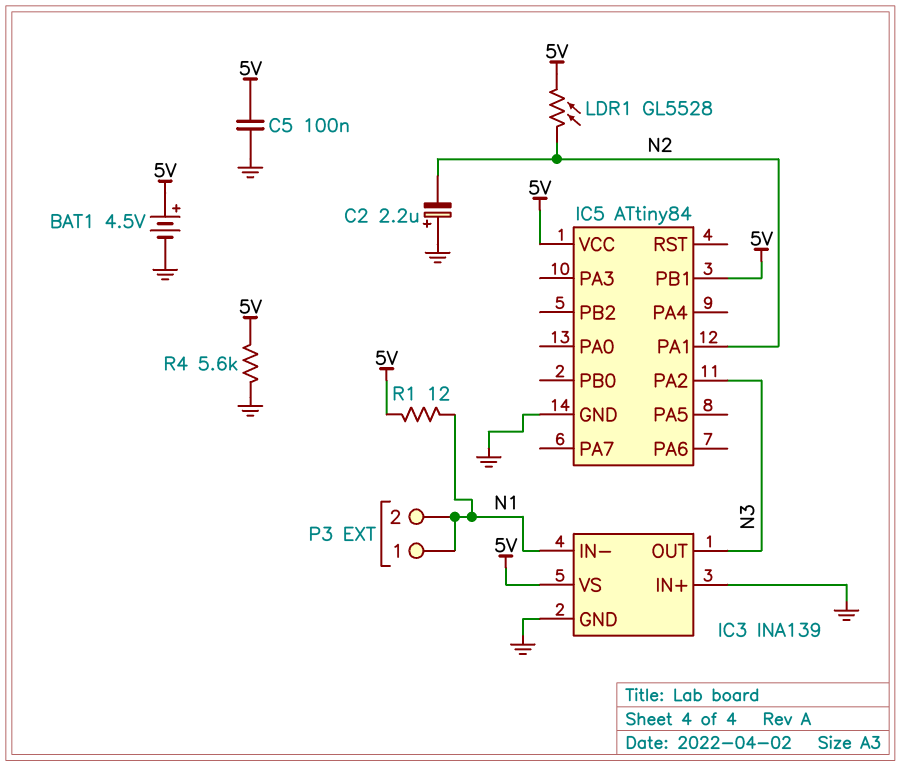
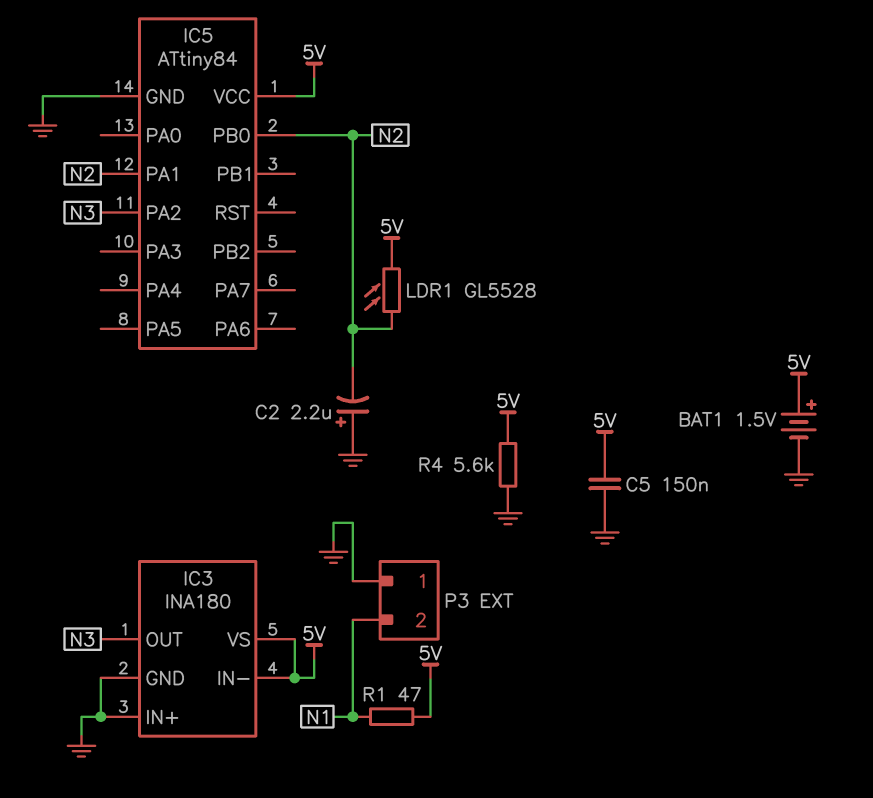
BAT1: 4.5V (plus 5V, minus GND) -> 1.5V (plus 5V, minus GND)
C5: 100nF (5V, GND) -> 150nF (5V, GND)
IC3: INA139 -> INA180
IC3 pin IN-: N1 -> 5V
IC5 pin PB0: none -> N2
IC5 pin PB1: 5V -> none
P3 pin 1: N1 -> GND
R1: 12 (5V, N1) -> 47 (5V, N1)

